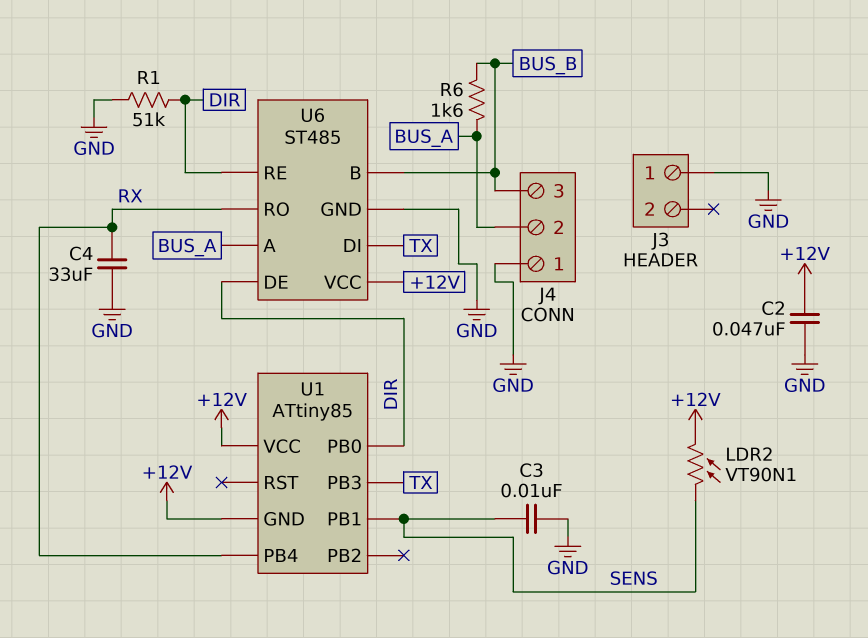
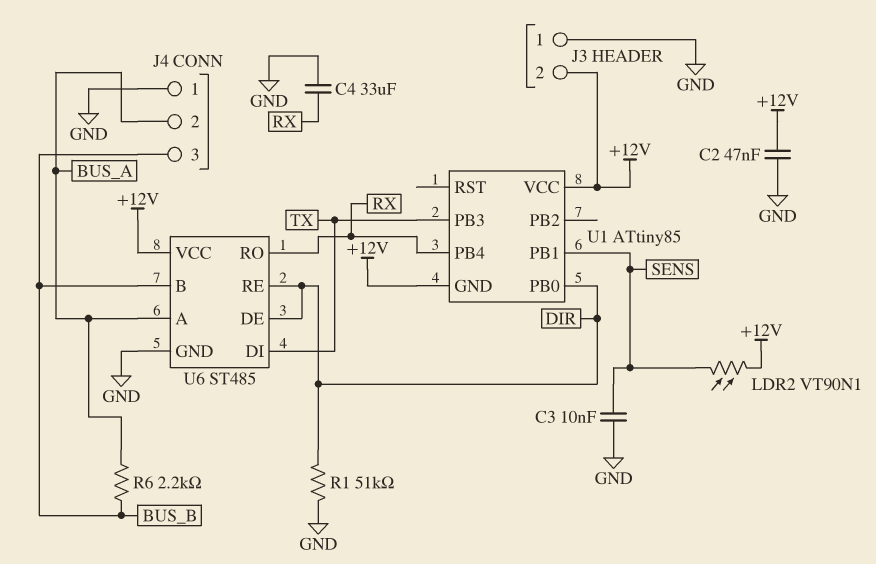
J3 pin 2: none -> +12V
R6: 1.6k (BUS_A, BUS_B) -> 2.2k (BUS_A, BUS_B)

